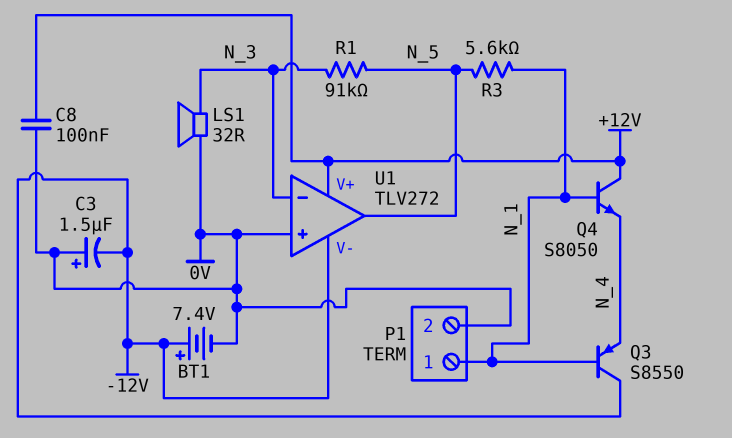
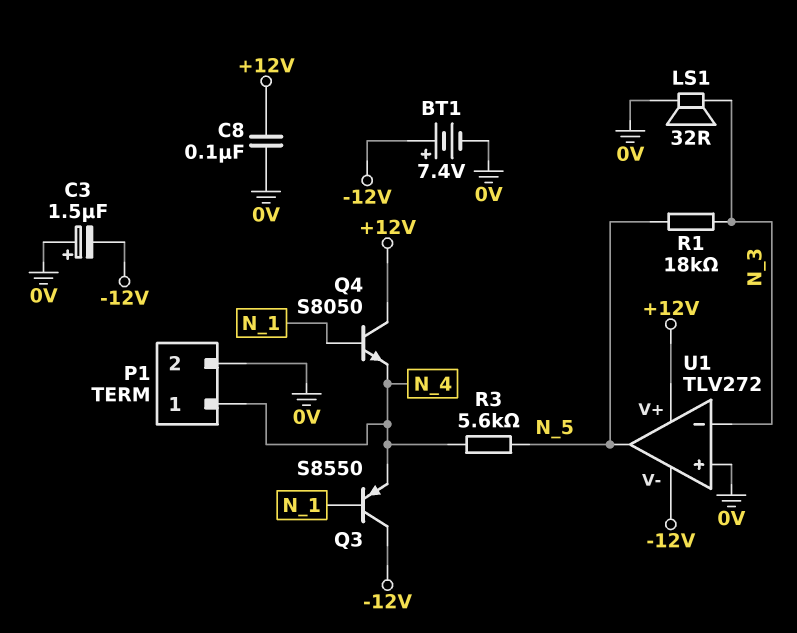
P1 pin 1: N_1 -> N_4
R1: 91k (N_3, N_5) -> 18k (N_3, N_5)
R3: 5.6k (N_1, N_5) -> 5.6k (N_4, N_5)

